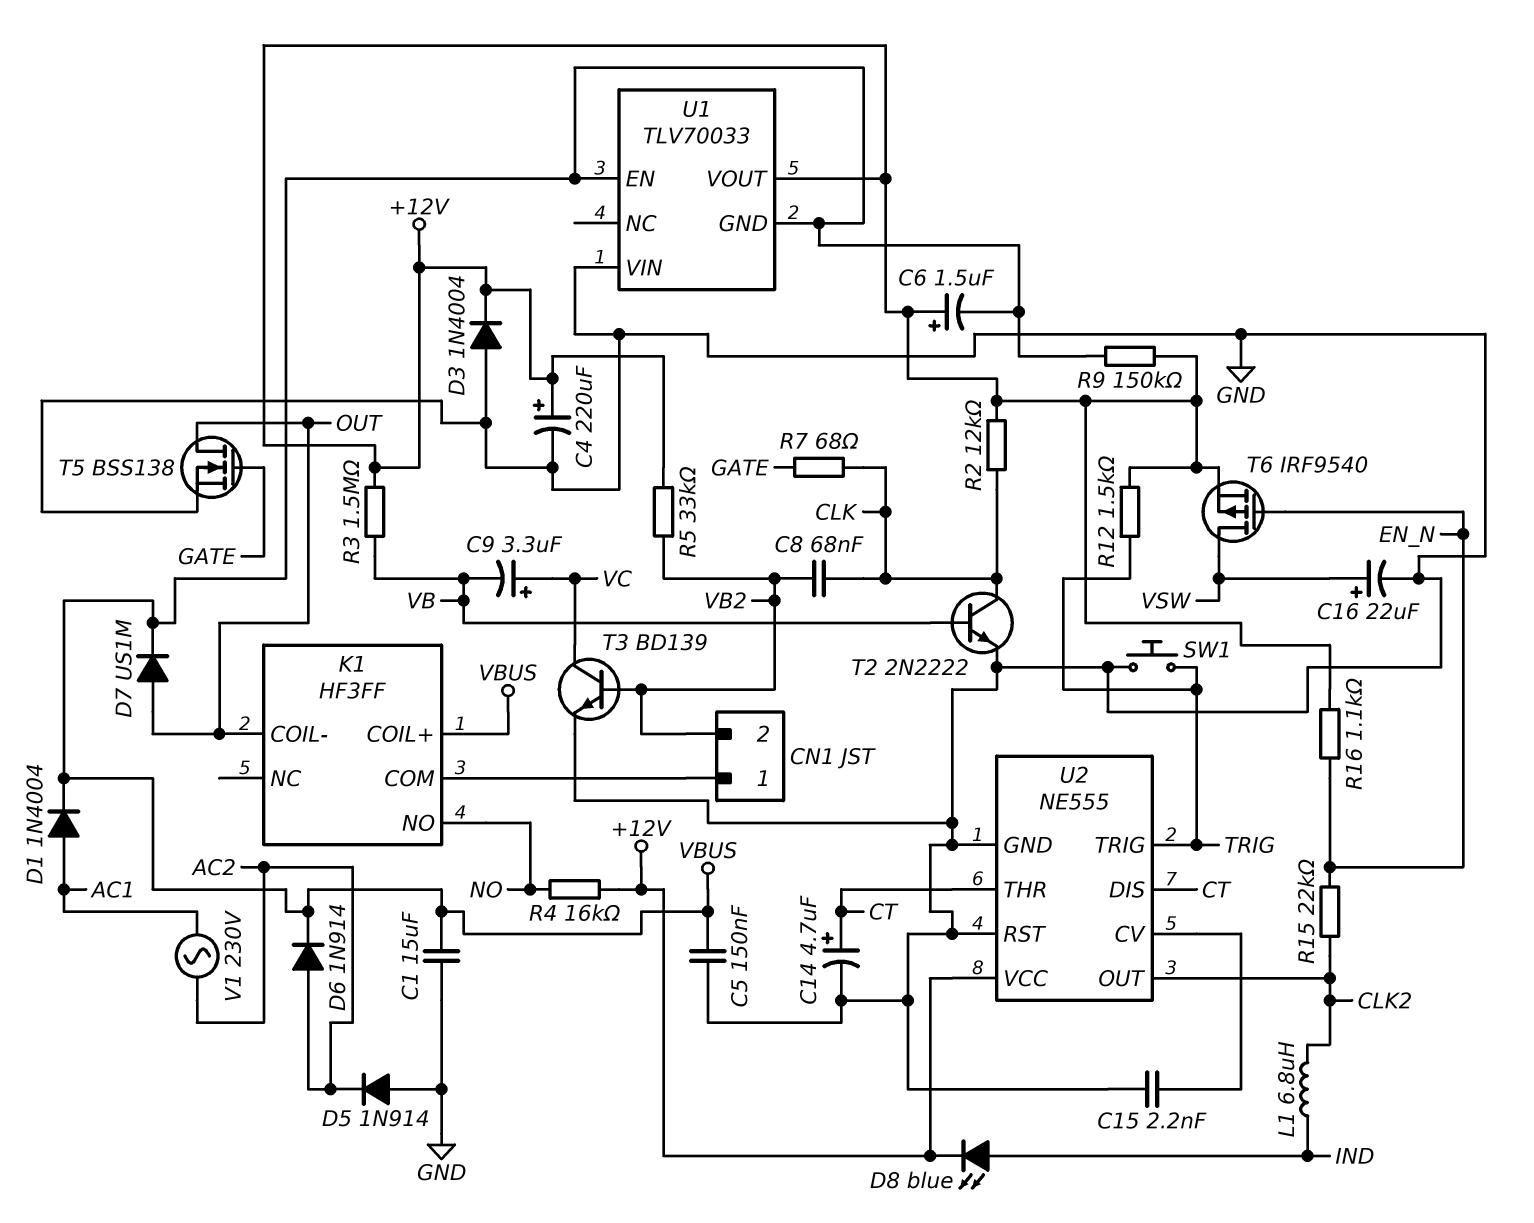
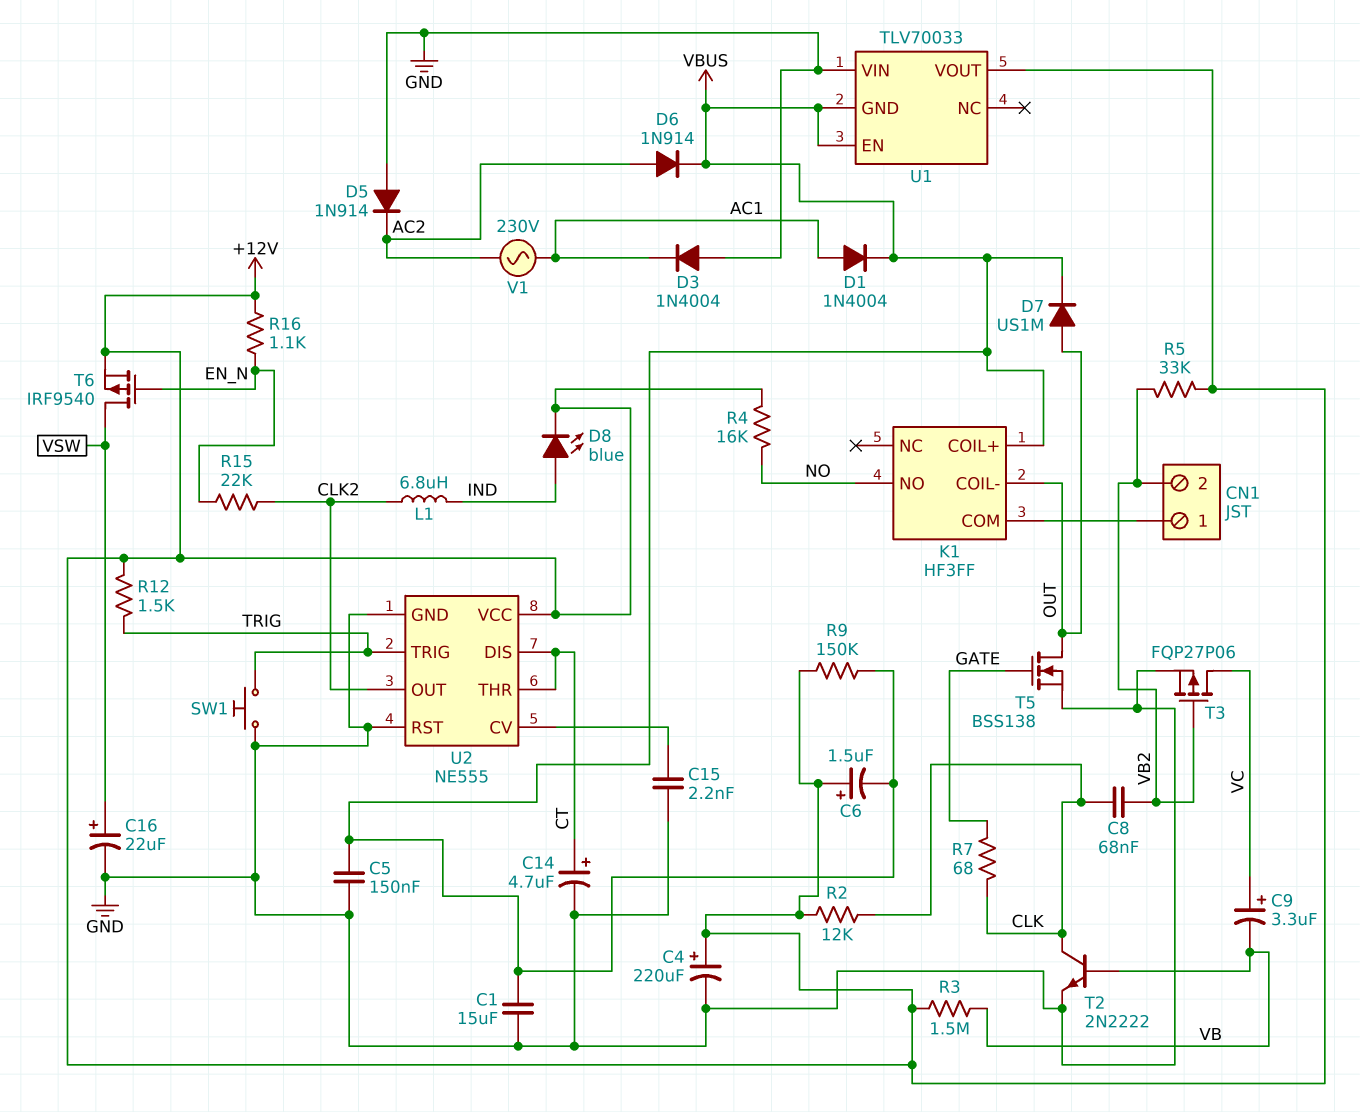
D3: diode 1N4004 (A GND, K +12V) -> diode 1N4004 (A GND, K AC1)
T3: NPN BD139 (B VB2, C VC, E GND) -> PMOS FQP27P06 (G VB2, D VC, S GND)

